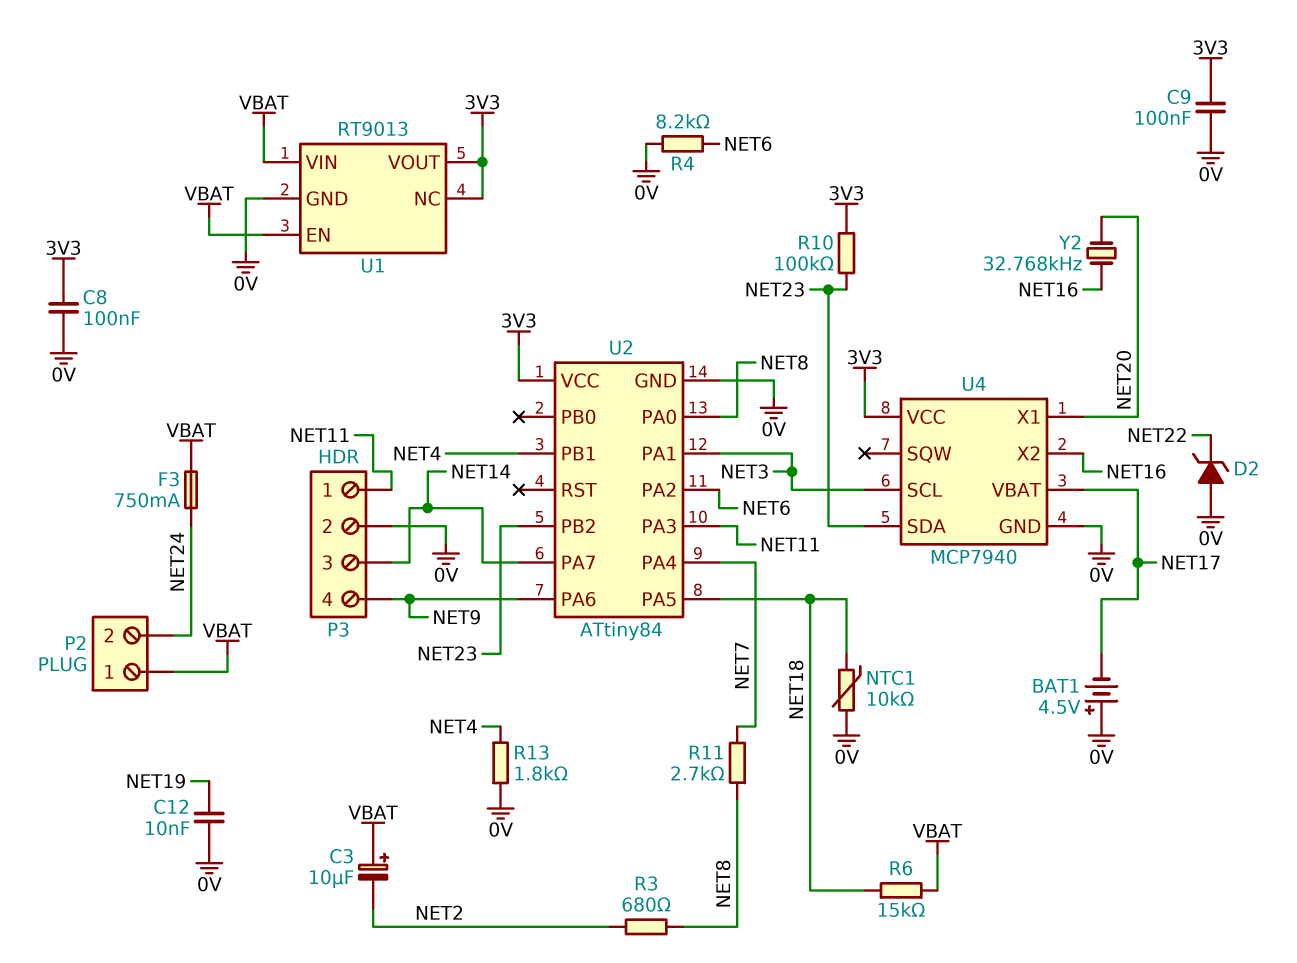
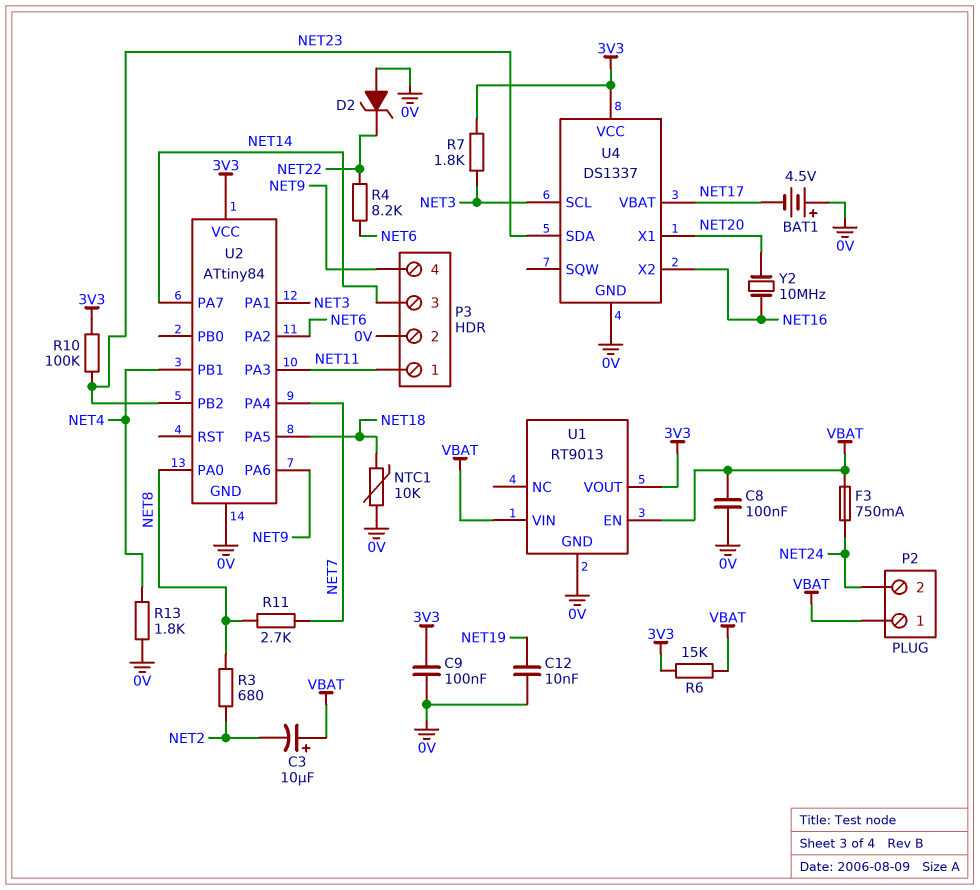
C8: 100nF (0V, 3V3) -> 100nF (0V, VBAT)
R4: 8.2k (0V, NET6) -> 8.2k (NET6, NET22)
R6: 15k (NET18, VBAT) -> 15k (3V3, VBAT)
R7: none -> 1.8k (3V3, NET3)
U1 pin NC: 3V3 -> none
U4: MCP7940 -> DS1337
Y2: 32.768kHz (NET16, NET20) -> 10MHz (NET16, NET20)

